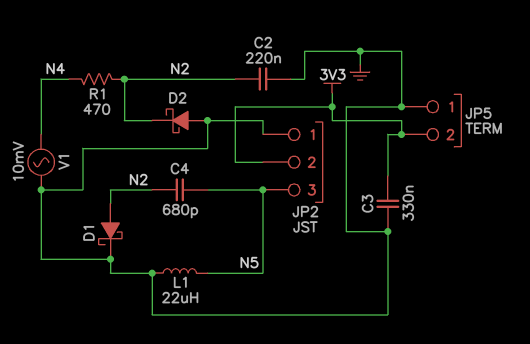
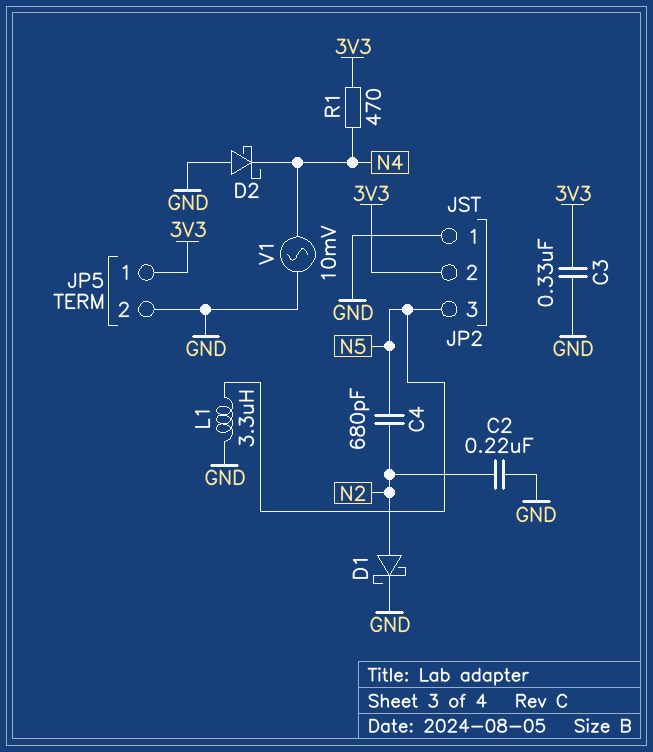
D2: schottky (A GND, K N2) -> schottky (A GND, K N4)
JP5 pin 1: GND -> 3V3
JP5 pin 2: 3V3 -> GND
L1: 22uH (GND, N5) -> 3.3uH (GND, N5)
R1: 470 (N2, N4) -> 470 (3V3, N4)

